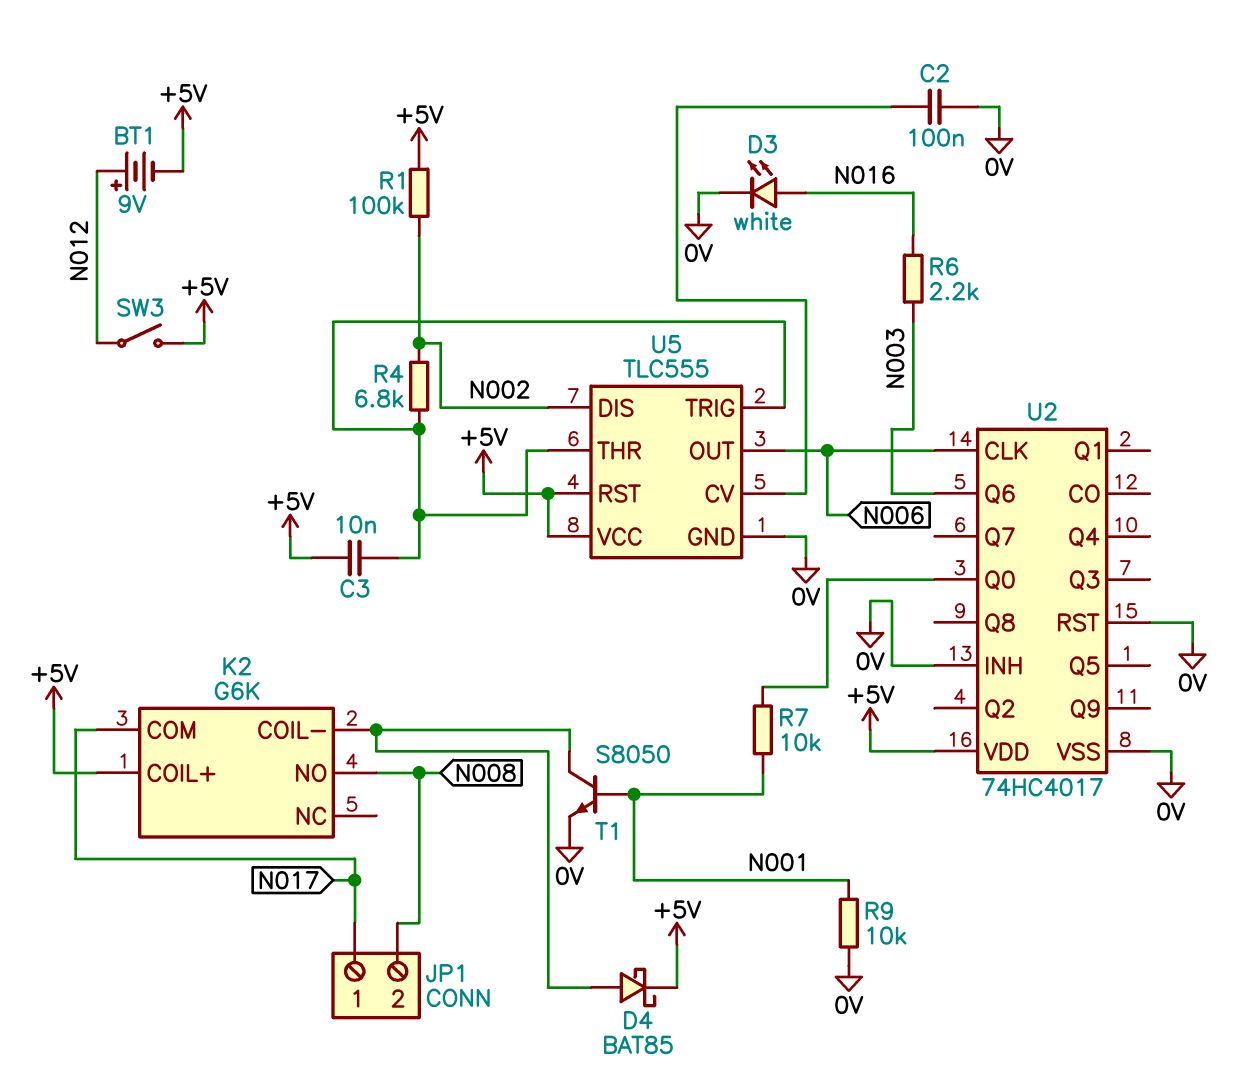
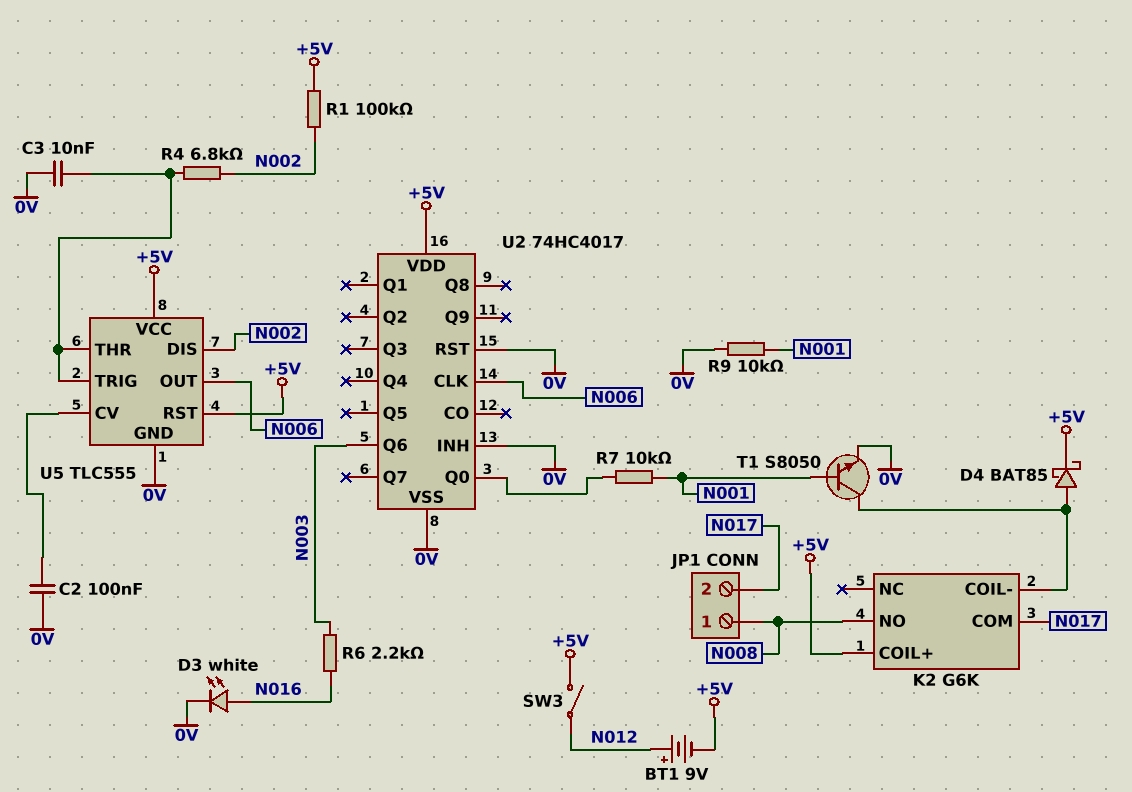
C3: 10nF (+5V, U5/THR) -> 10nF (0V, U5/THR)
JP1 pin 1: N017 -> N008
JP1 pin 2: N008 -> N017

